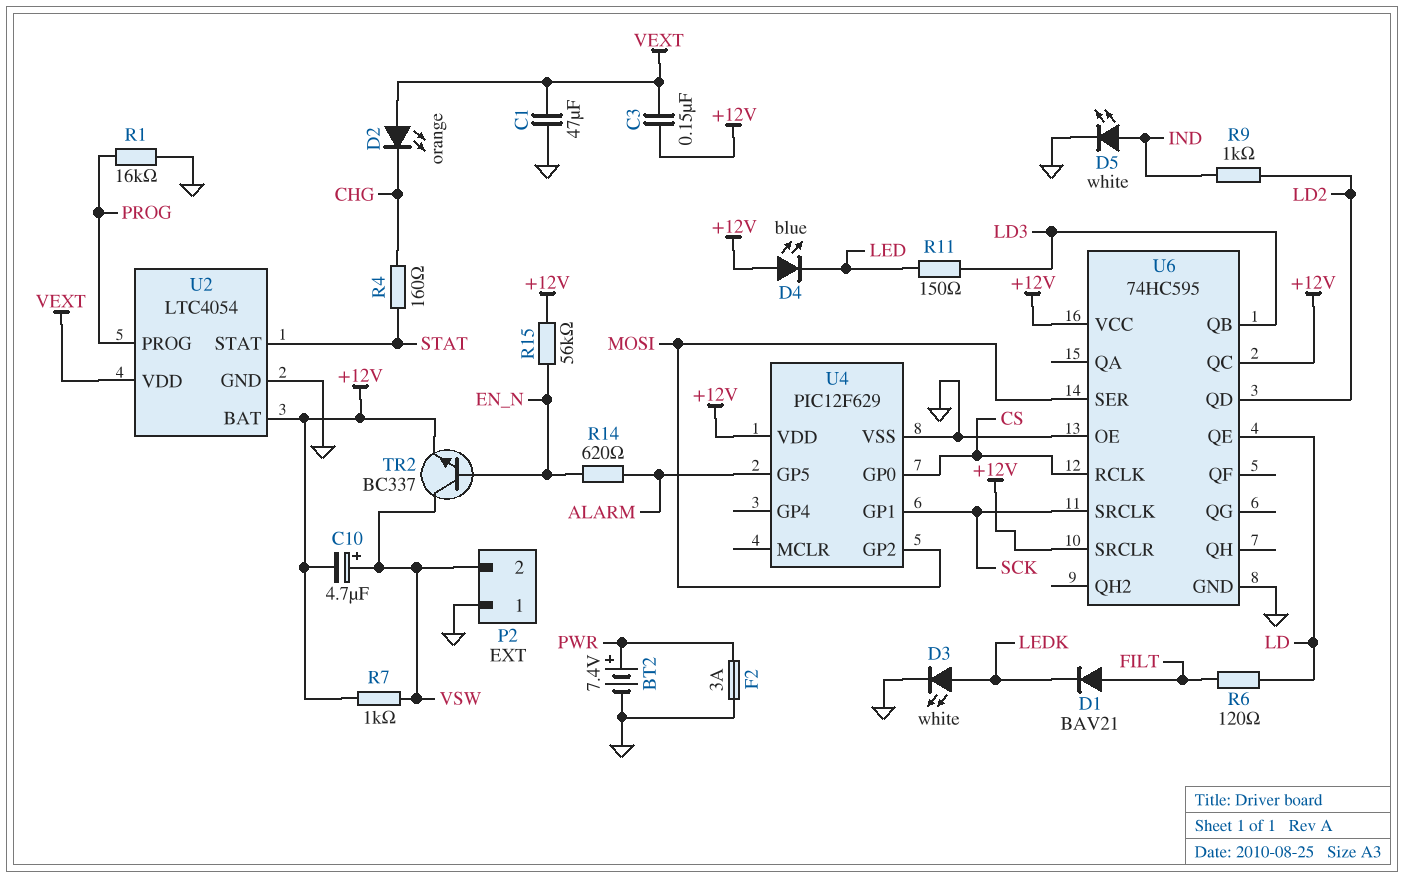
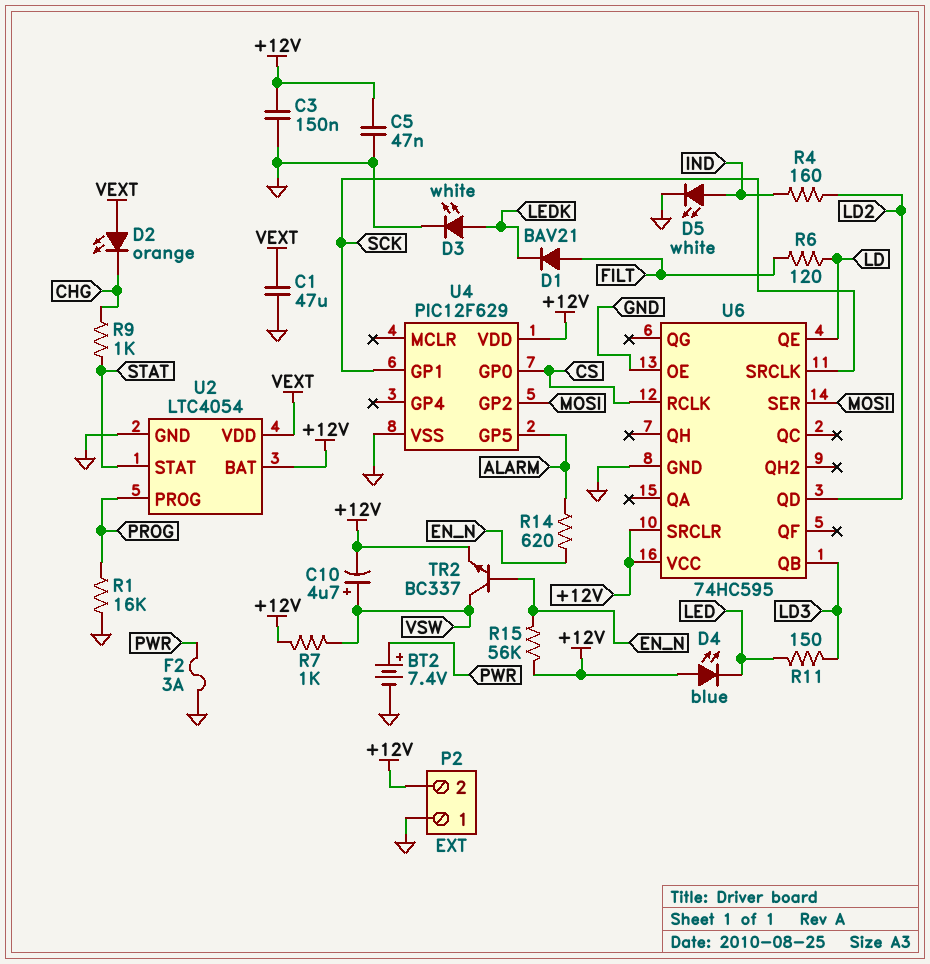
C3: 150nF (+12V, VEXT) -> 150nF (+12V, GND)
C5: none -> 47nF (+12V, GND)
P2 pin 2: VSW -> +12V
R4: 160 (CHG, STAT) -> 160 (IND, LD2)
R9: 1k (IND, LD2) -> 1k (CHG, STAT)
U6 pin QC: +12V -> none

